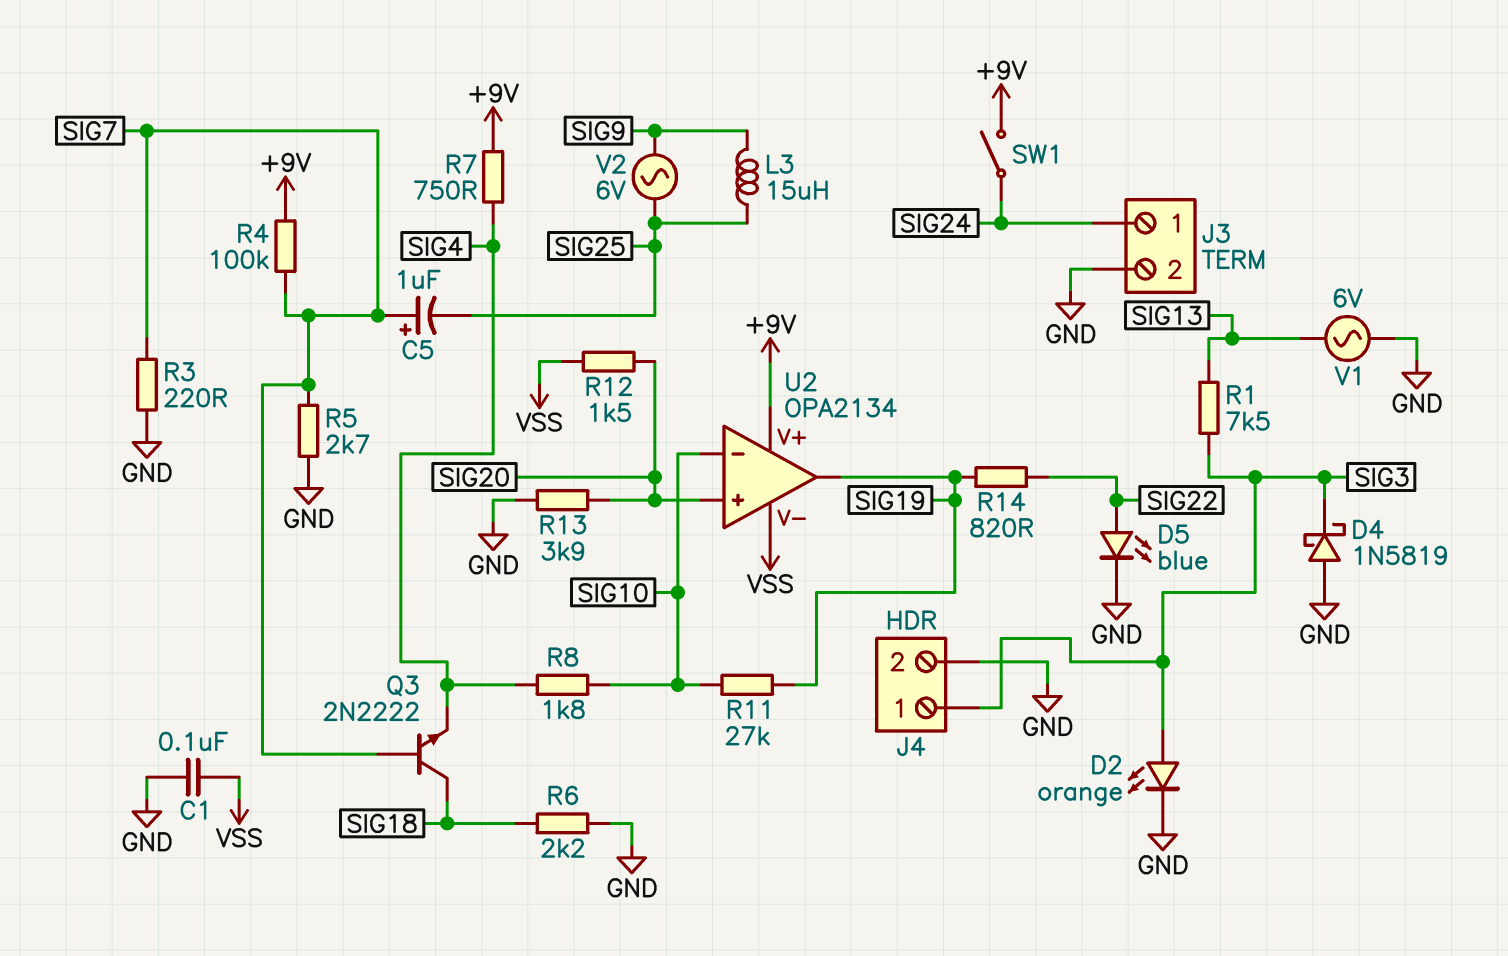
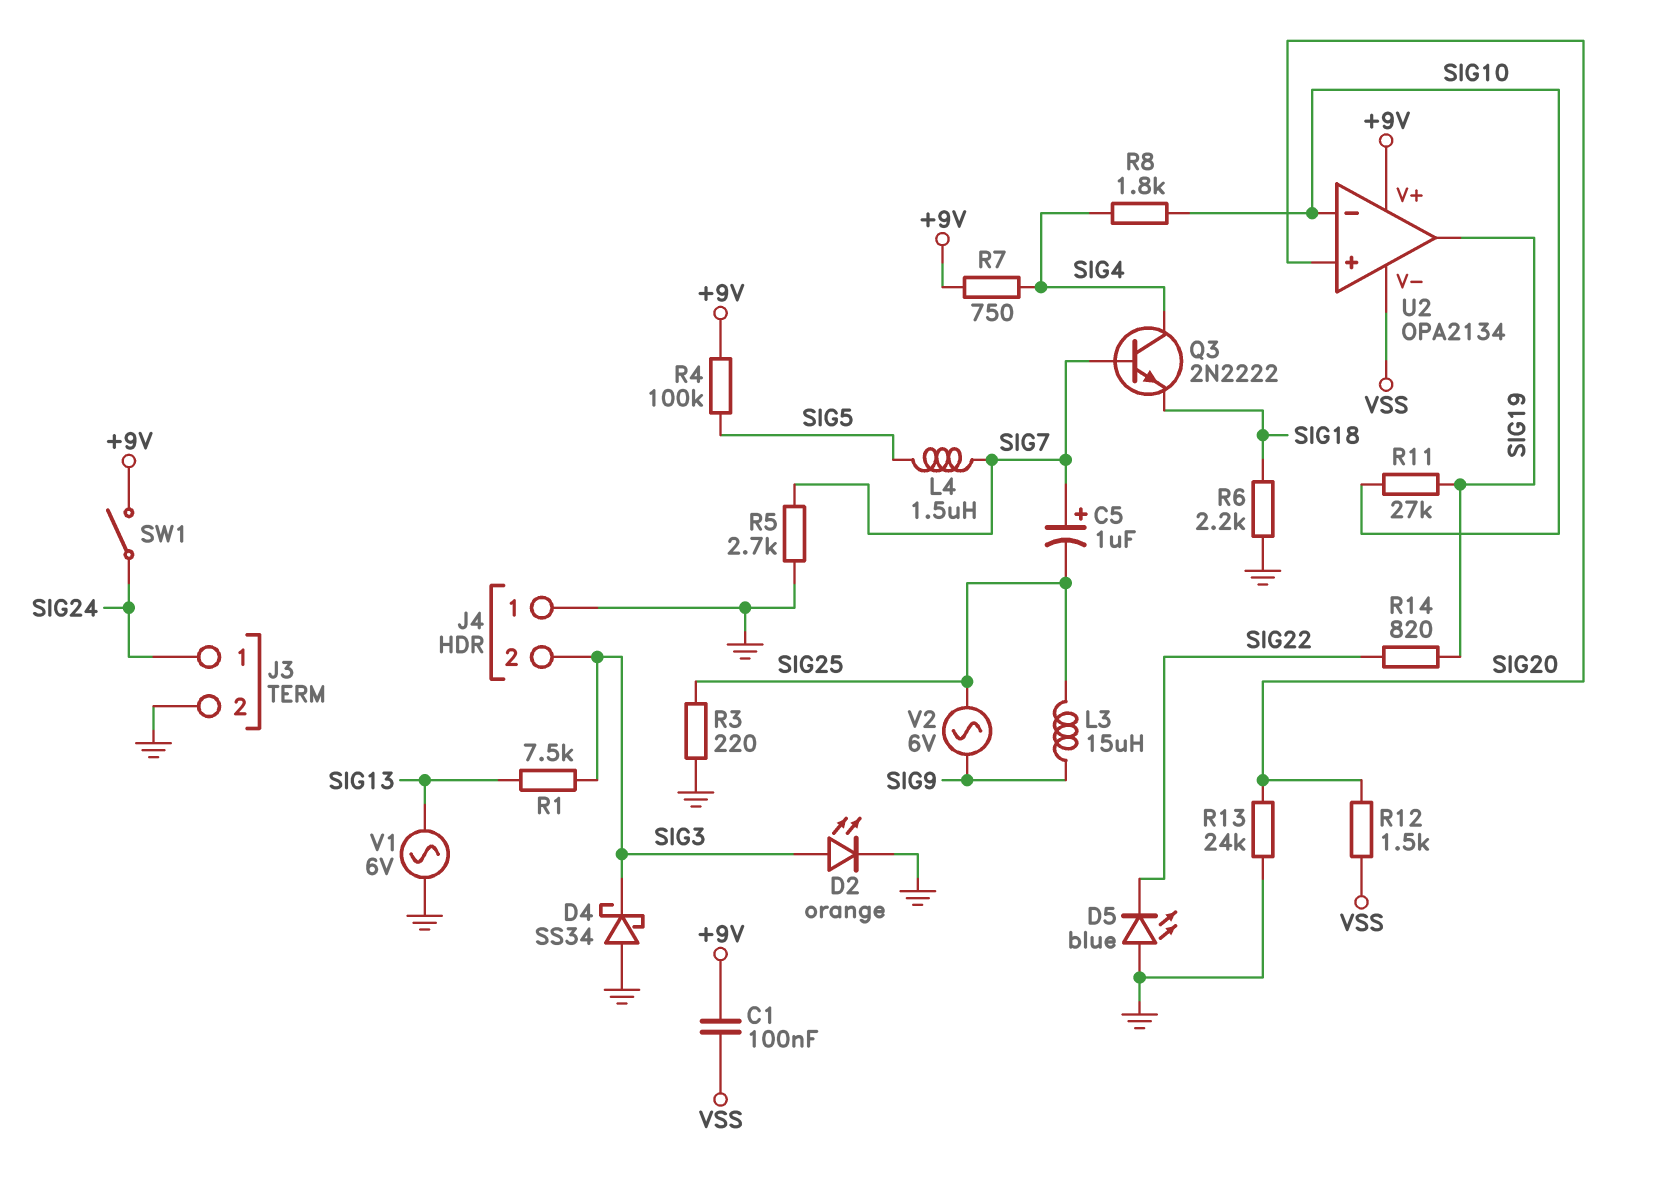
C1: 100nF (GND, VSS) -> 100nF (+9V, VSS)
D4: schottky 1N5819 (A GND, K SIG3) -> schottky SS34 (A GND, K SIG3)
D5: LED blue (A SIG22, K GND) -> LED blue (A GND, K SIG22)
J4 pin 1: SIG3 -> GND
J4 pin 2: GND -> SIG3
L4: none -> 1.5uH (SIG5, SIG7)
Q3: NPN 2N2222 (B SIG7, C SIG18, E SIG4) -> NPN 2N2222 (B SIG7, C SIG4, E SIG18)
R3: 220 (GND, SIG7) -> 220 (GND, SIG25)
R4: 100k (+9V, SIG7) -> 100k (+9V, SIG5)
R13: 3.9k (GND, SIG20) -> 24k (GND, SIG20)

